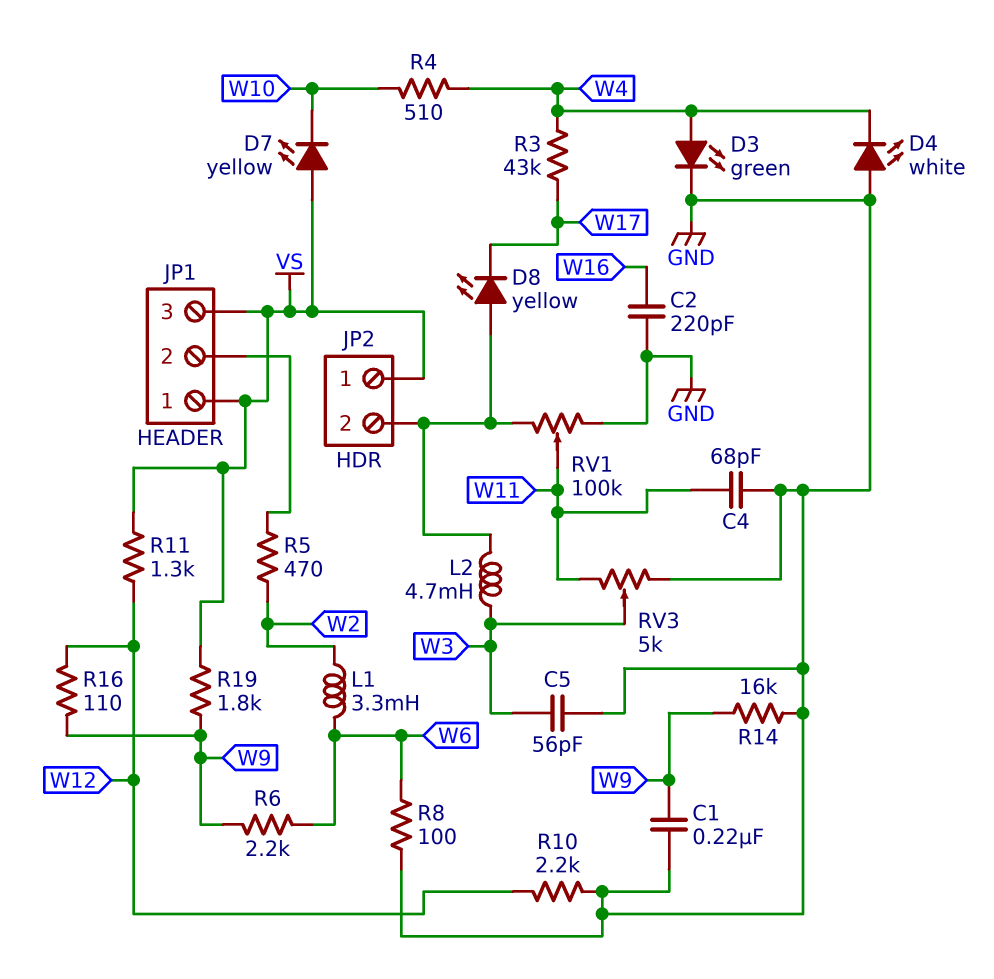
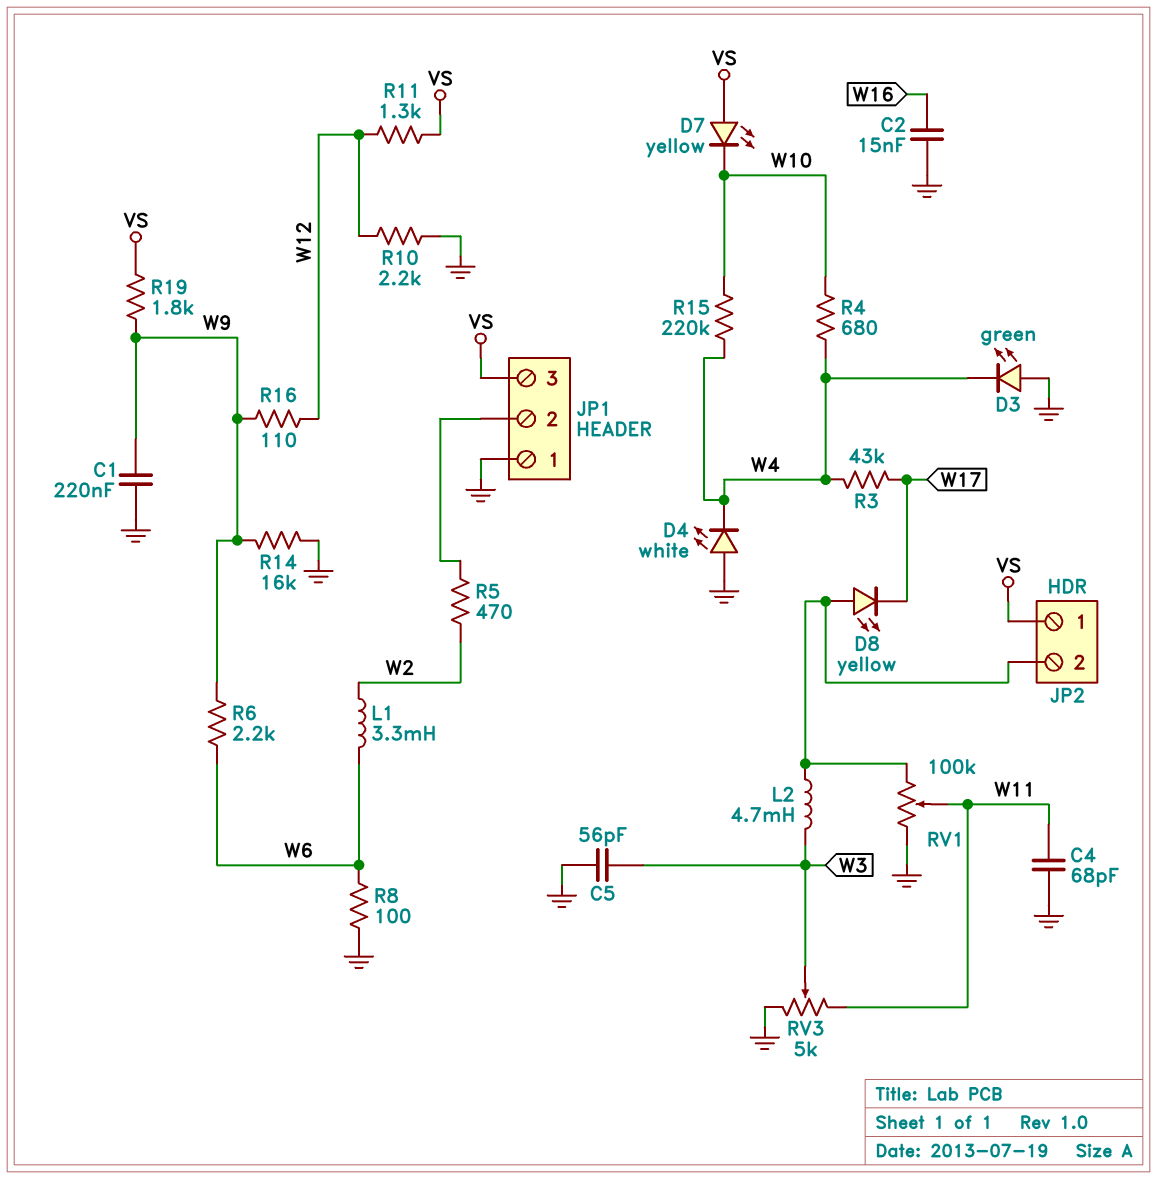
C2: 220pF (GND, W16) -> 15nF (GND, W16)
D3: LED green (A W4, K GND) -> LED green (A GND, K W4)
JP1 pin 1: VS -> GND
R4: 510 (W4, W10) -> 680 (W4, W10)
R15: none -> 220k (W4, W10)

